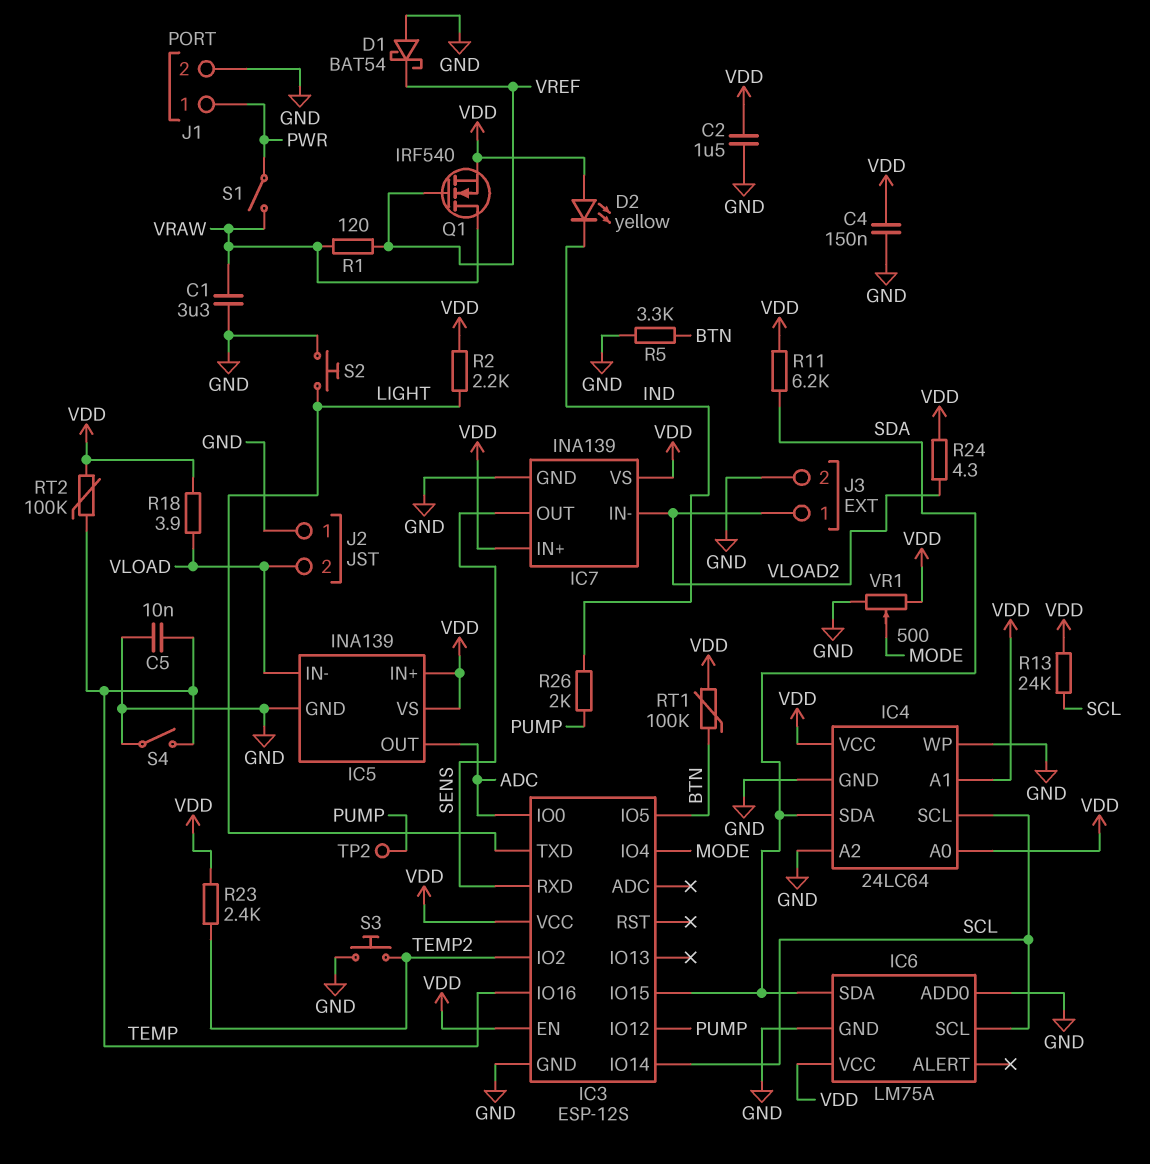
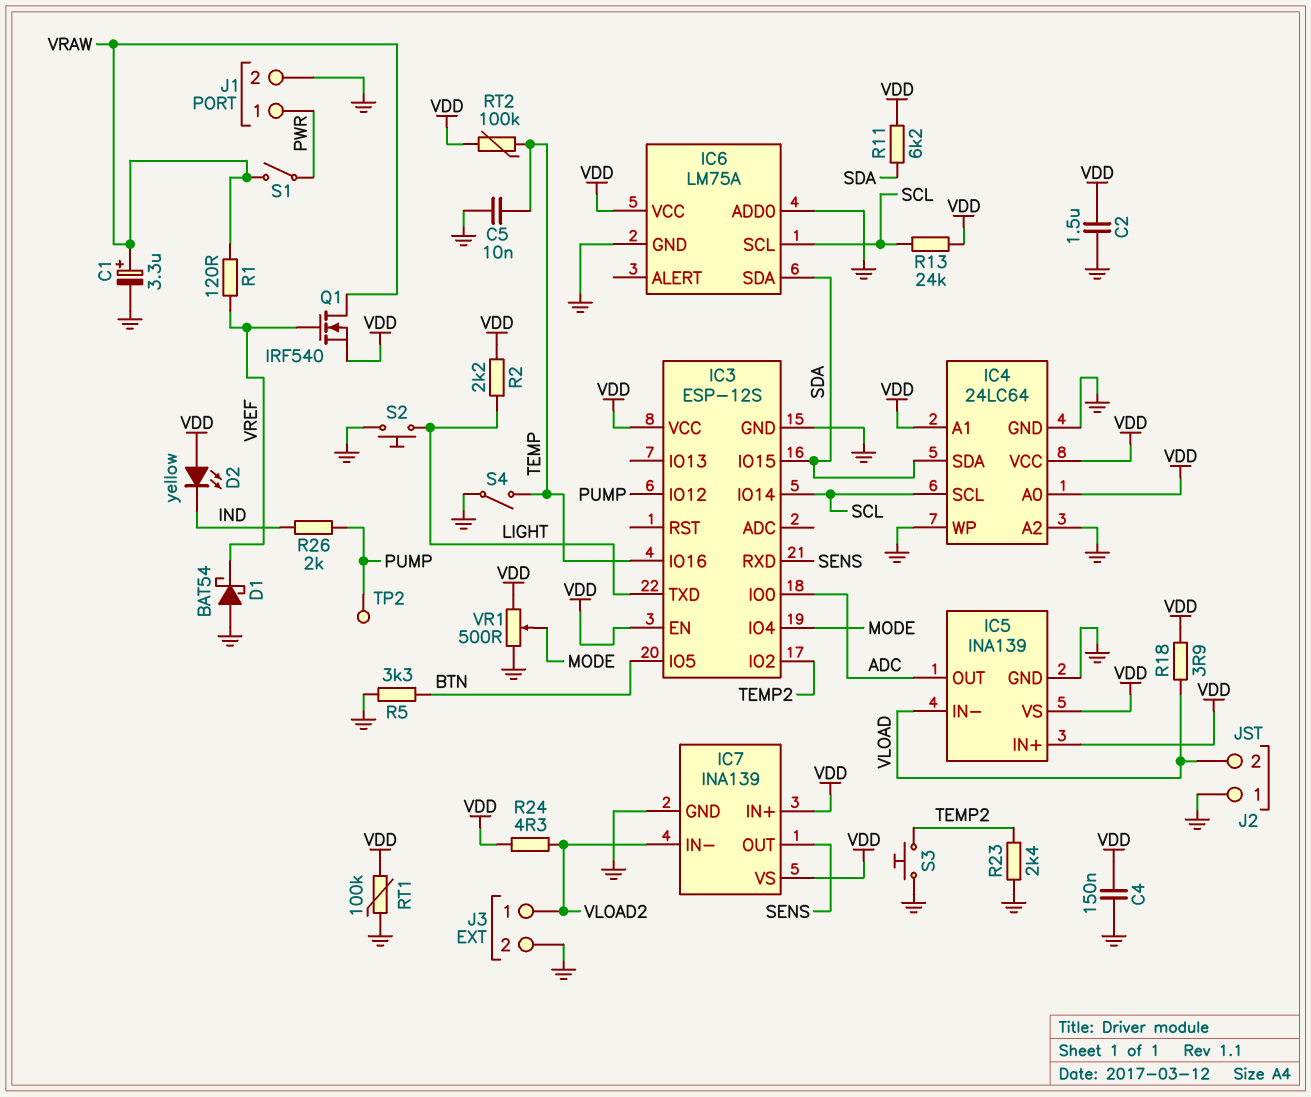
C1: 3.3uF (GND, VRAW) -> 3.3uF (plus VRAW, minus GND)
R23: 2.4k (TEMP2, VDD) -> 2.4k (GND, TEMP2)
RT1: 100k (BTN, VDD) -> 100k (GND, VDD)

